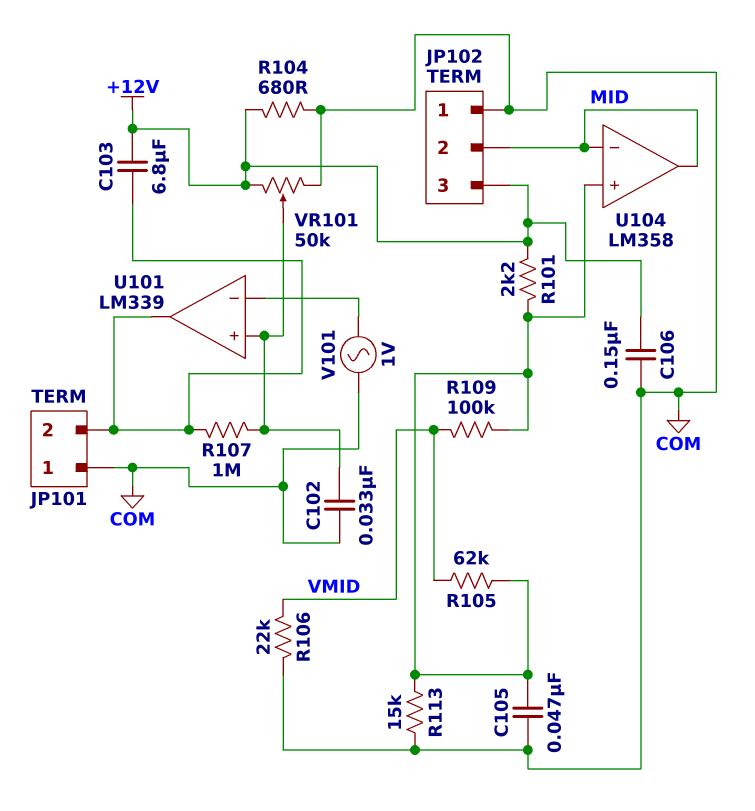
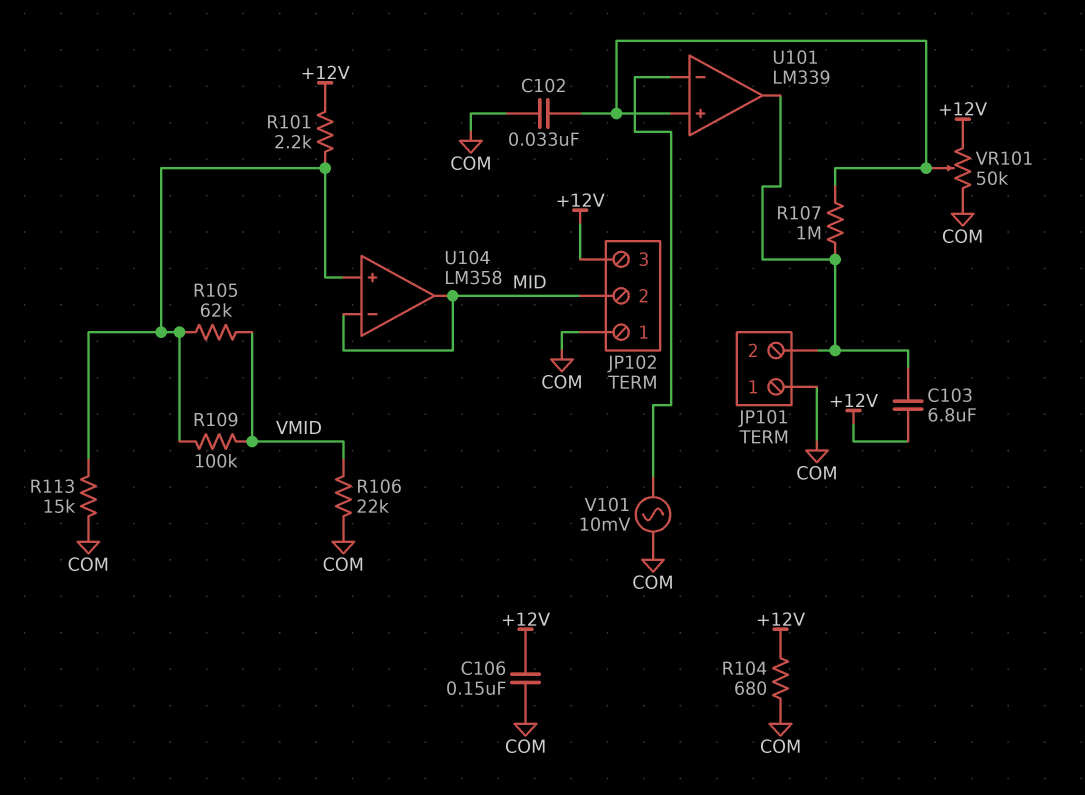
C105: 47nF (COM, U104/in+) -> none
V101: AC 1V (COM, U101/in-) -> AC 10mV (COM, U101/in-)

